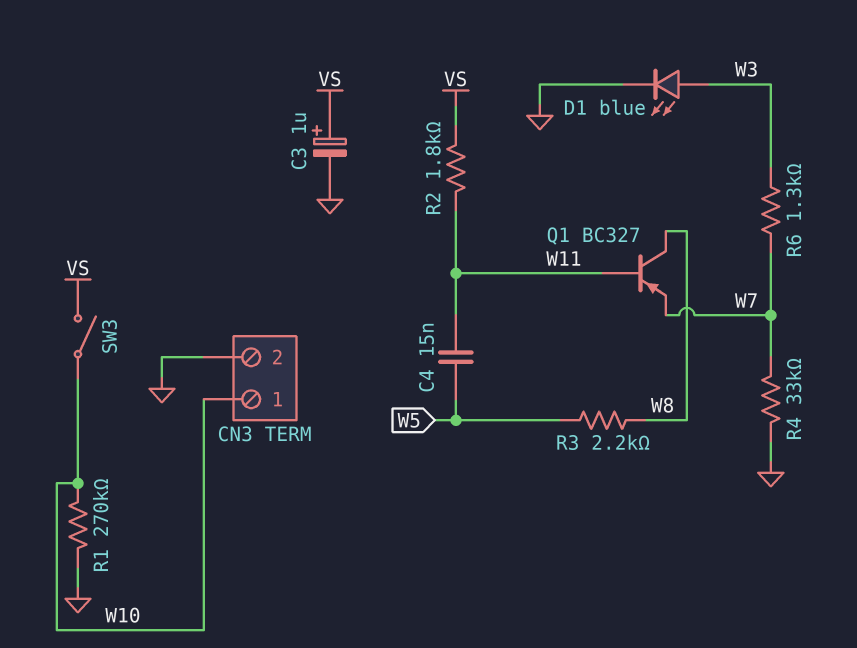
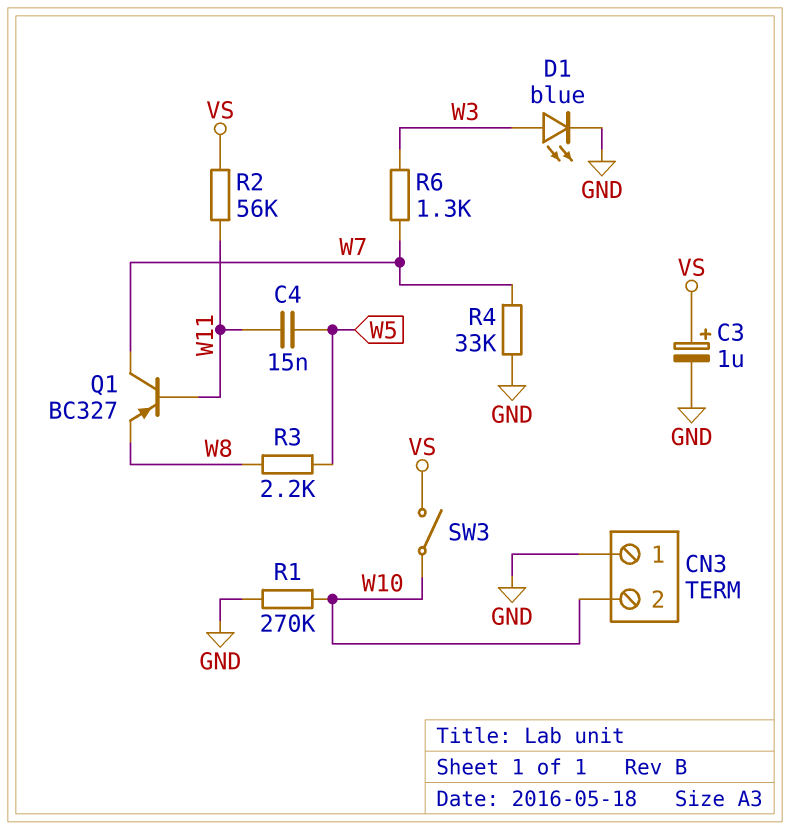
CN3 pin 1: W10 -> GND
CN3 pin 2: GND -> W10
Q1: PNP BC327 (B W11, C W8, E W7) -> PNP BC327 (B W11, C W7, E W8)
R2: 1.8k (VS, W11) -> 56k (VS, W11)

